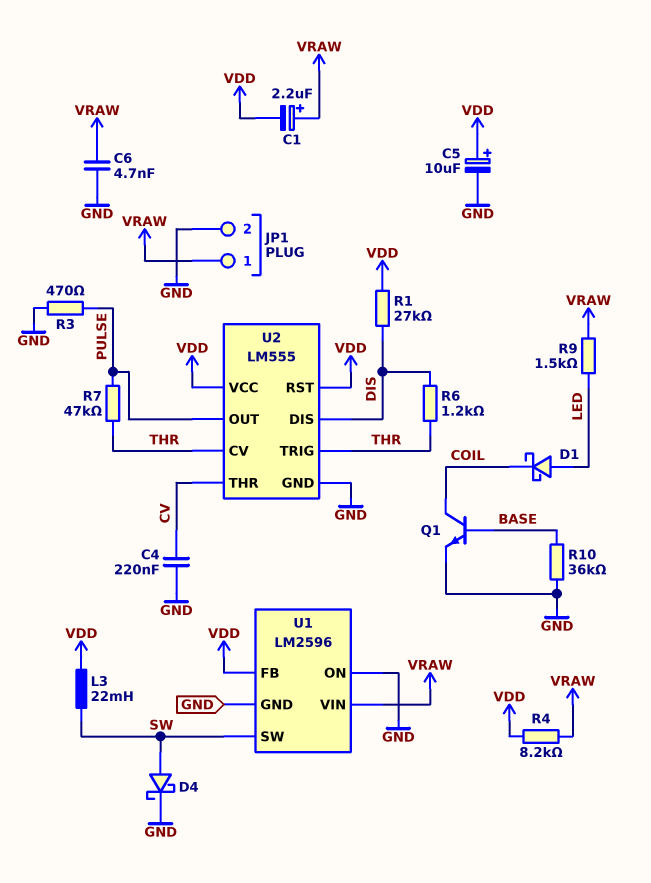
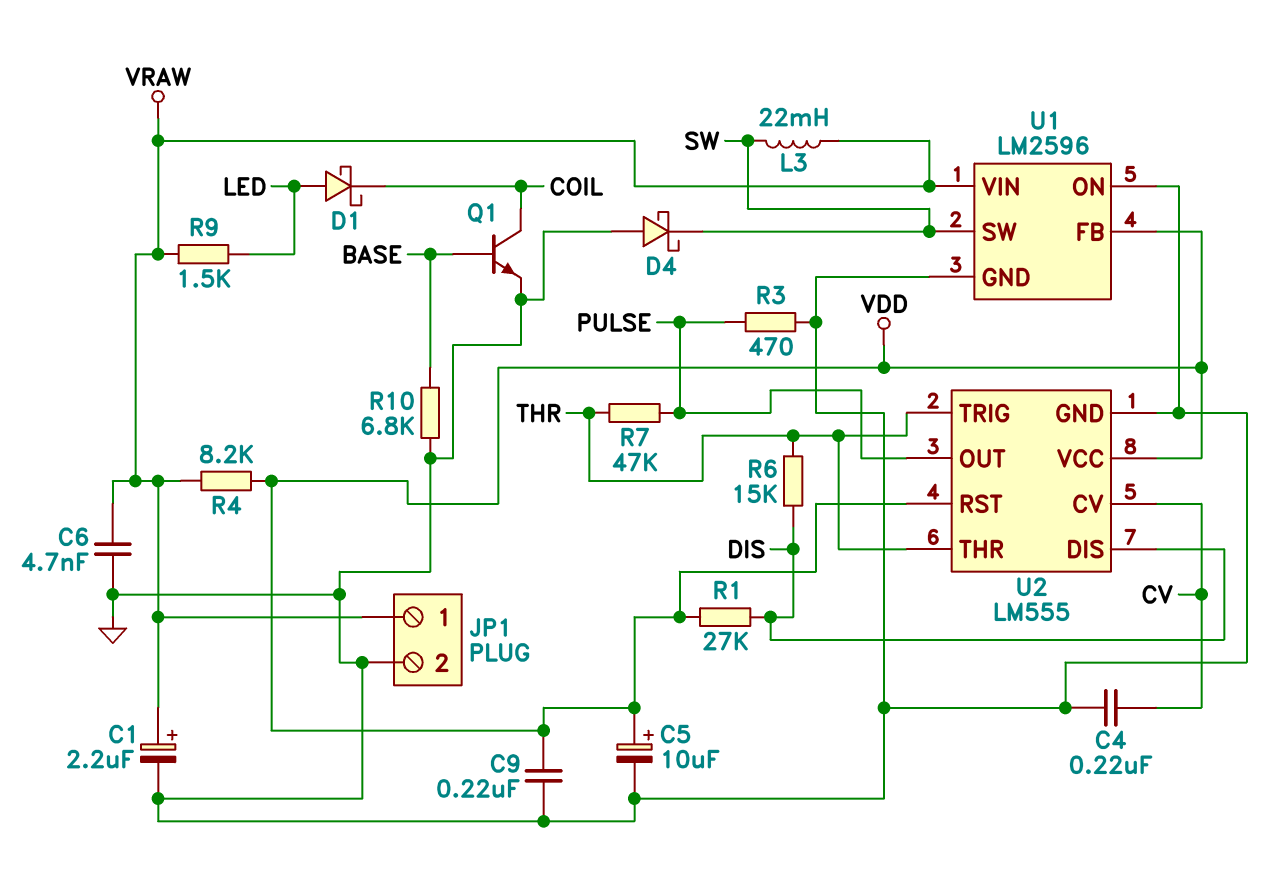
C1: 2.2uF (plus VRAW, minus VDD) -> 2.2uF (plus VRAW, minus GND)
C9: none -> 220nF (GND, VDD)
D4: schottky (A SW, K GND) -> schottky (A GND, K SW)
L3: 22mH (SW, VDD) -> 22mH (SW, VRAW)
R6: 1.2k (DIS, THR) -> 15k (DIS, THR)
R10: 36k (BASE, GND) -> 6.8k (BASE, GND)
U2 pin CV: THR -> CV
U2 pin THR: CV -> THR

